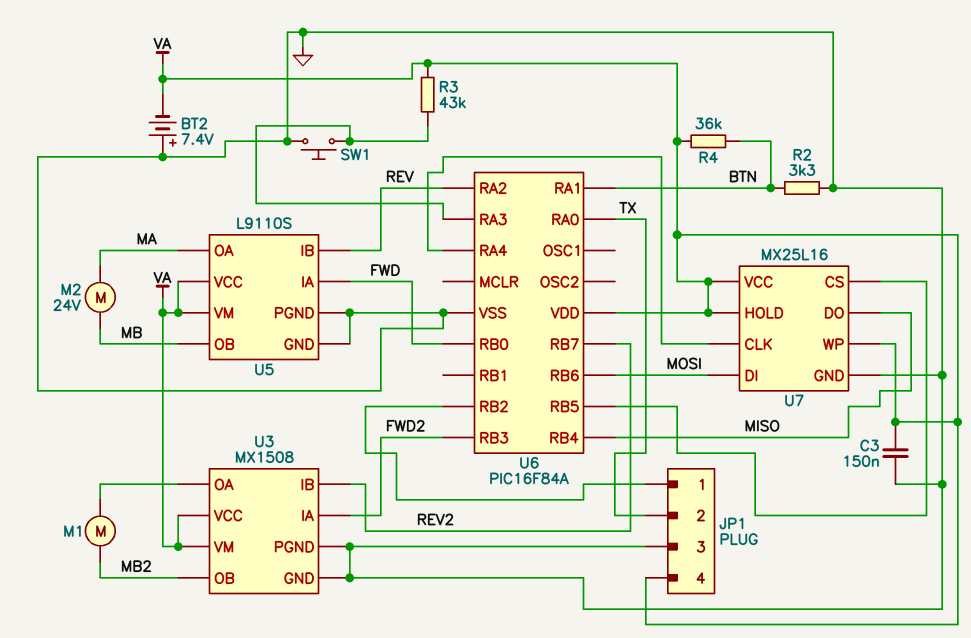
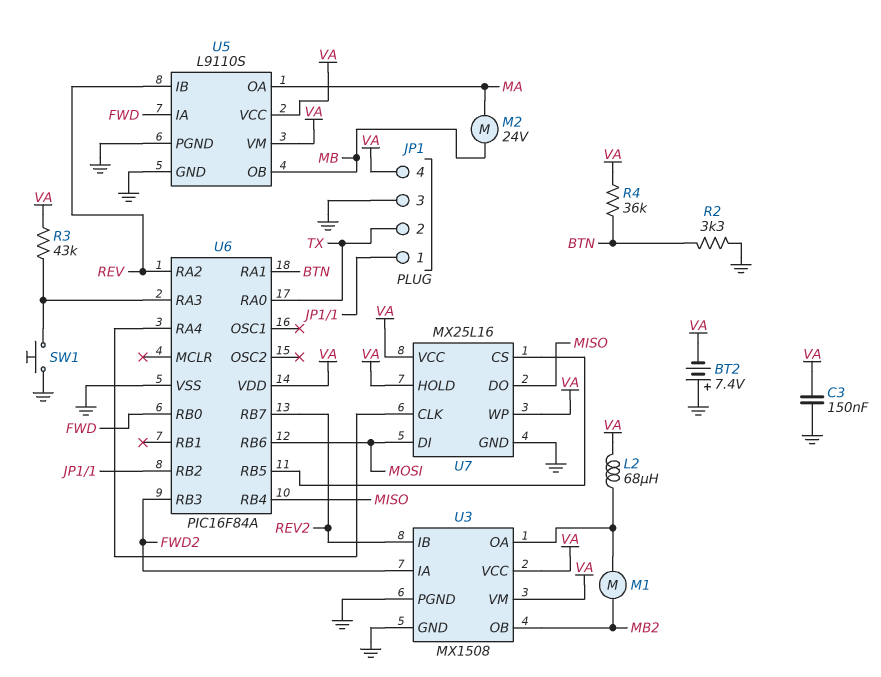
L2: none -> 68uH (U3/OA, VA)

